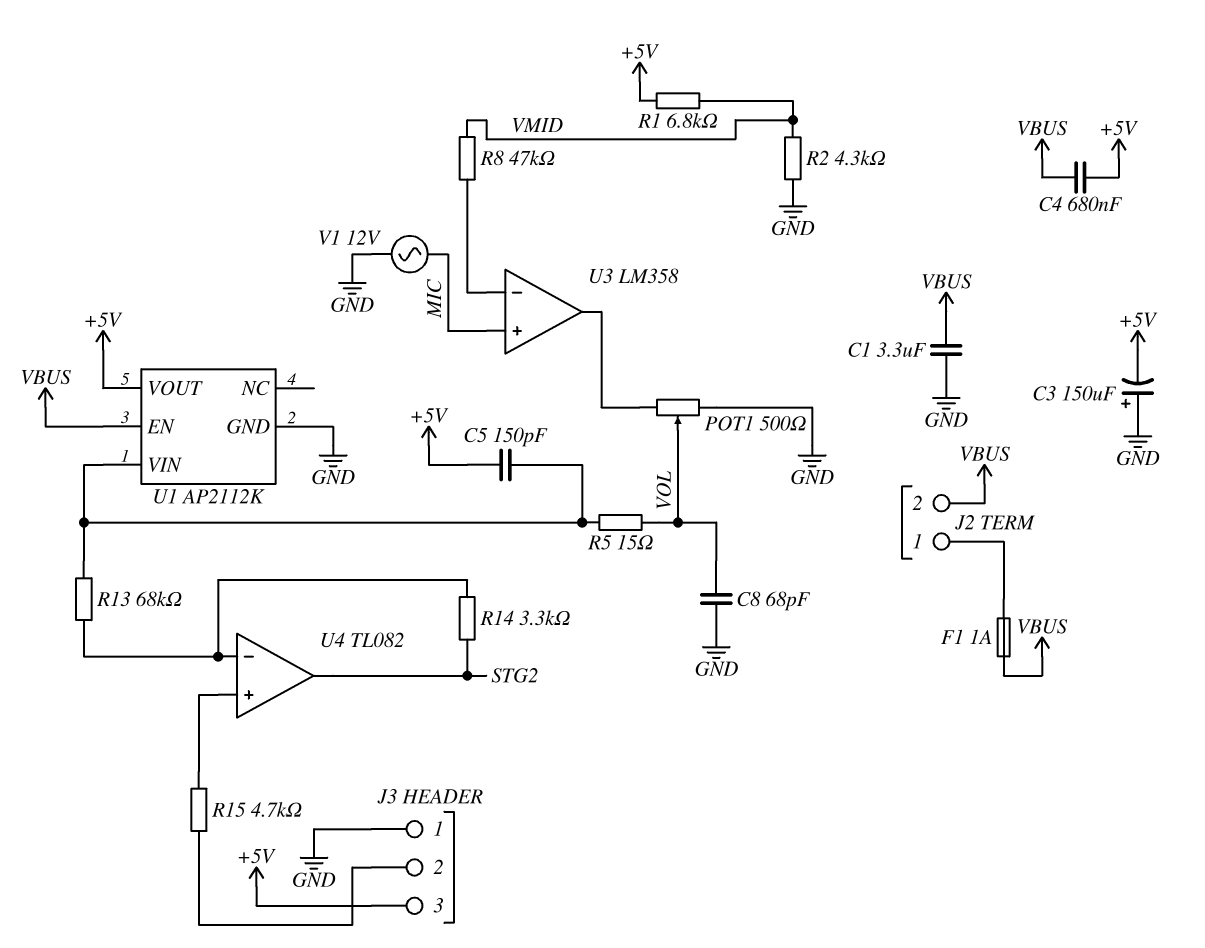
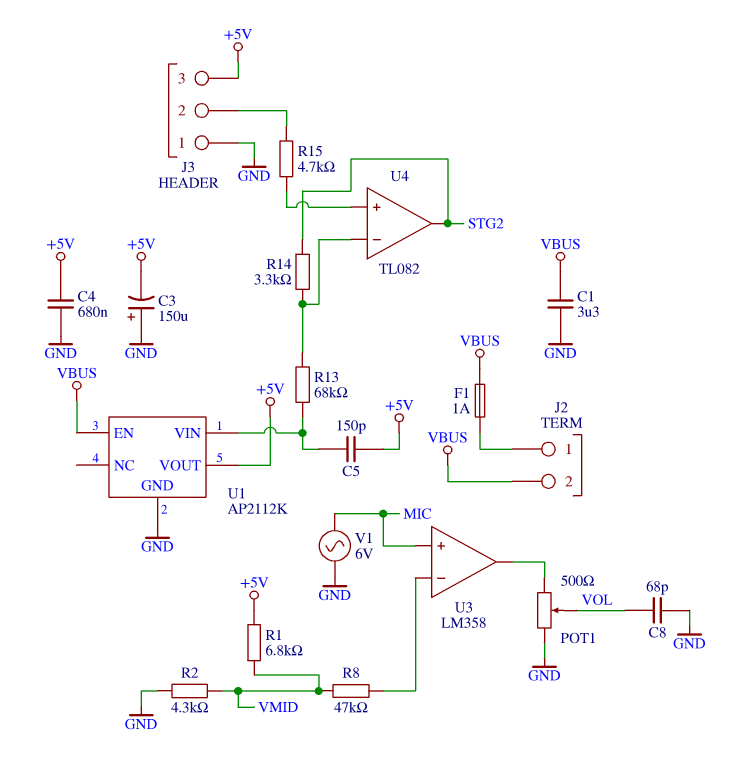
C4: 680nF (+5V, VBUS) -> 680nF (+5V, GND)
R5: 15 (U1/VIN, VOL) -> none
V1: AC 12V (GND, MIC) -> AC 6V (GND, MIC)

